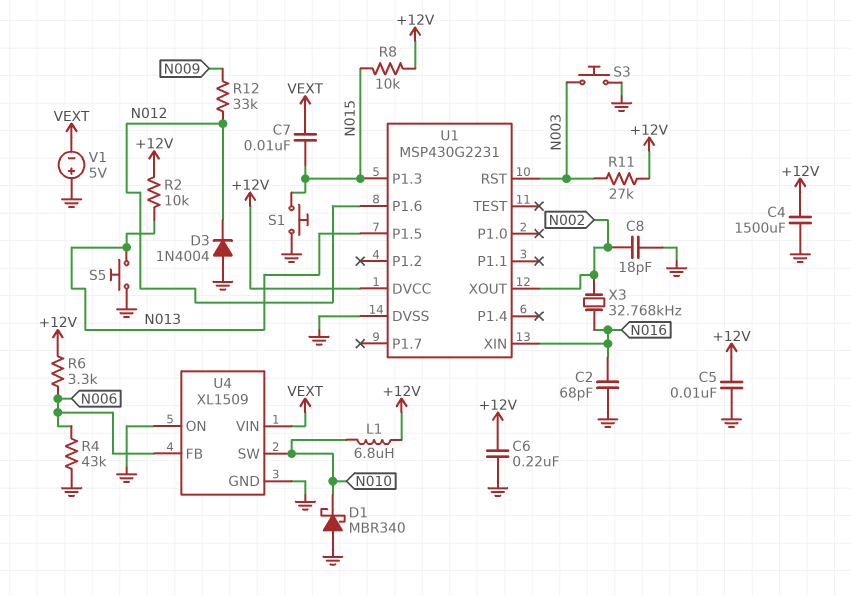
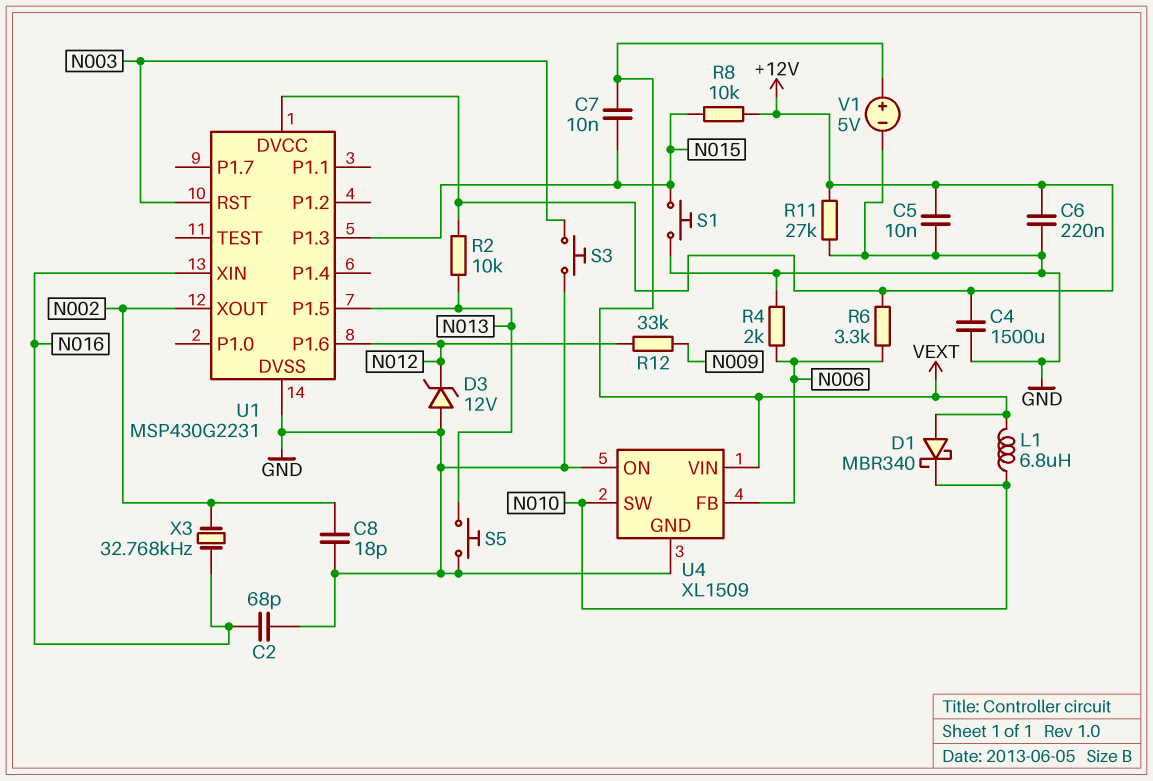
D1: schottky MBR340 (A GND, K N010) -> schottky MBR340 (A VEXT, K N010)
D3: diode 1N4004 (A GND, K N012) -> zener 12V (A GND, K N012)
L1: 6.8uH (+12V, N010) -> 6.8uH (N010, VEXT)
R4: 43k (GND, N006) -> 2k (GND, N006)
R11: 27k (+12V, N003) -> 27k (+12V, GND)
V1: 5V (plus GND, minus VEXT) -> 5V (plus VEXT, minus GND)

